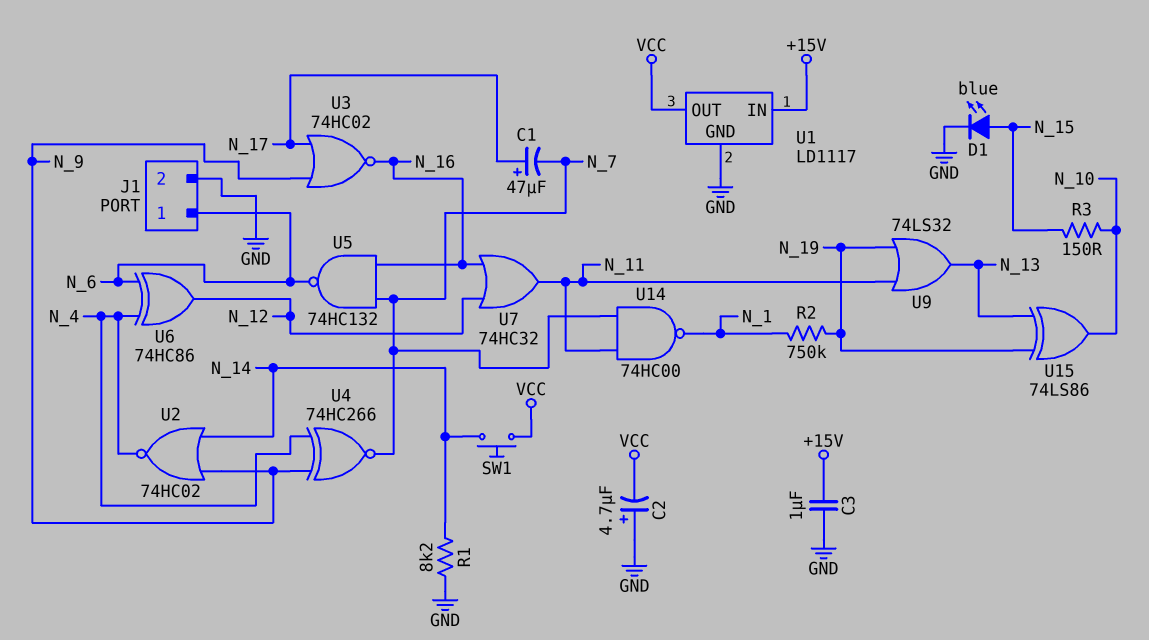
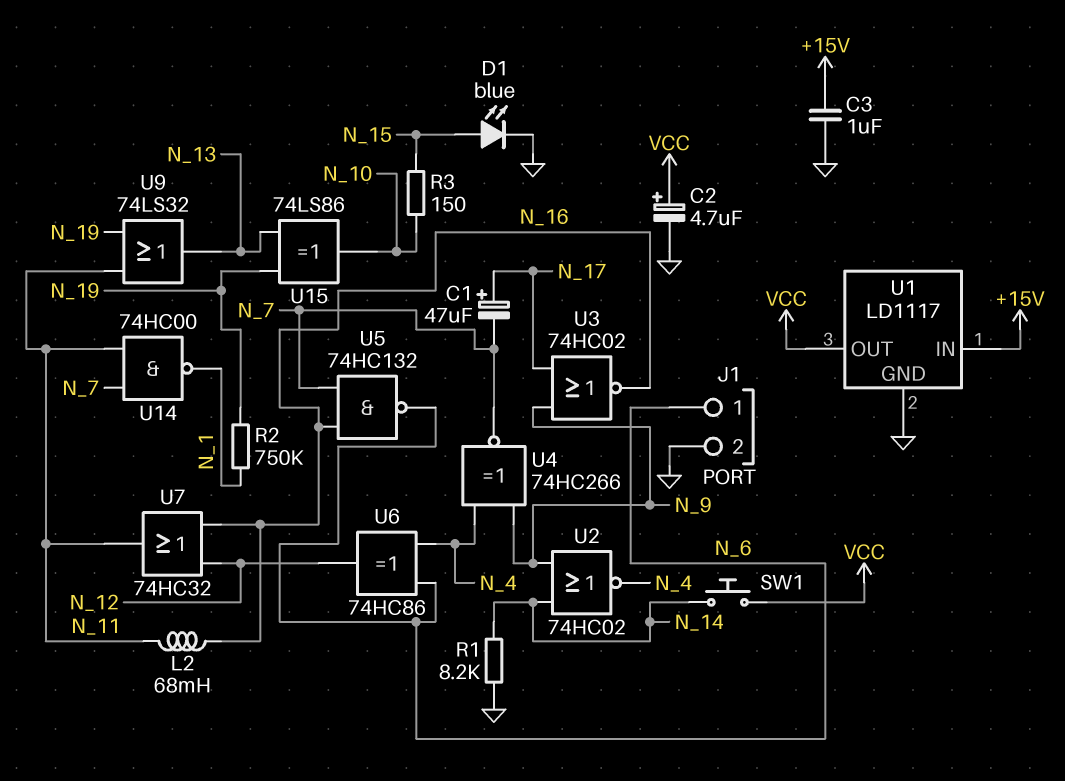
C2: 4.7uF (plus GND, minus VCC) -> 4.7uF (plus VCC, minus GND)
L2: none -> 68mH (N_11, N_16)

